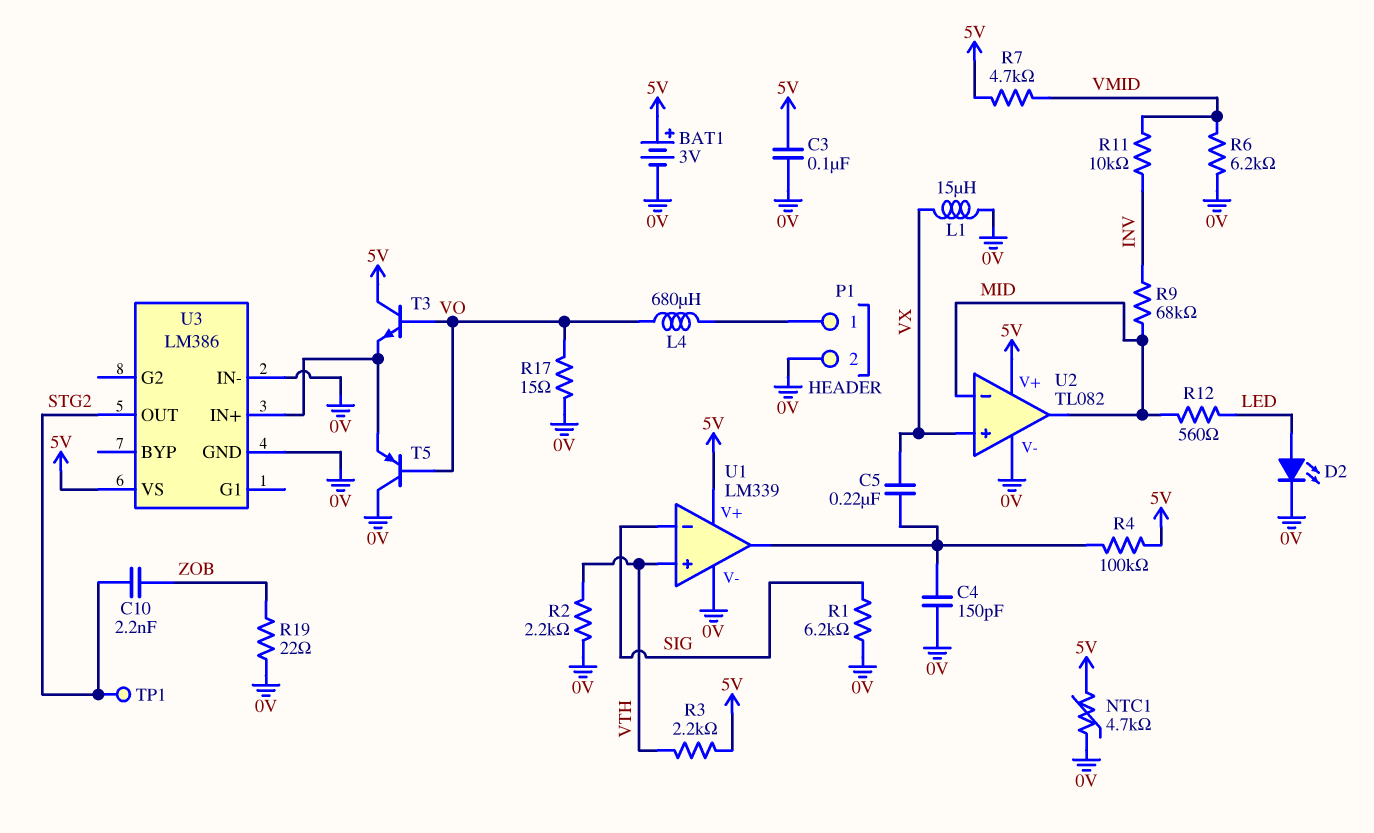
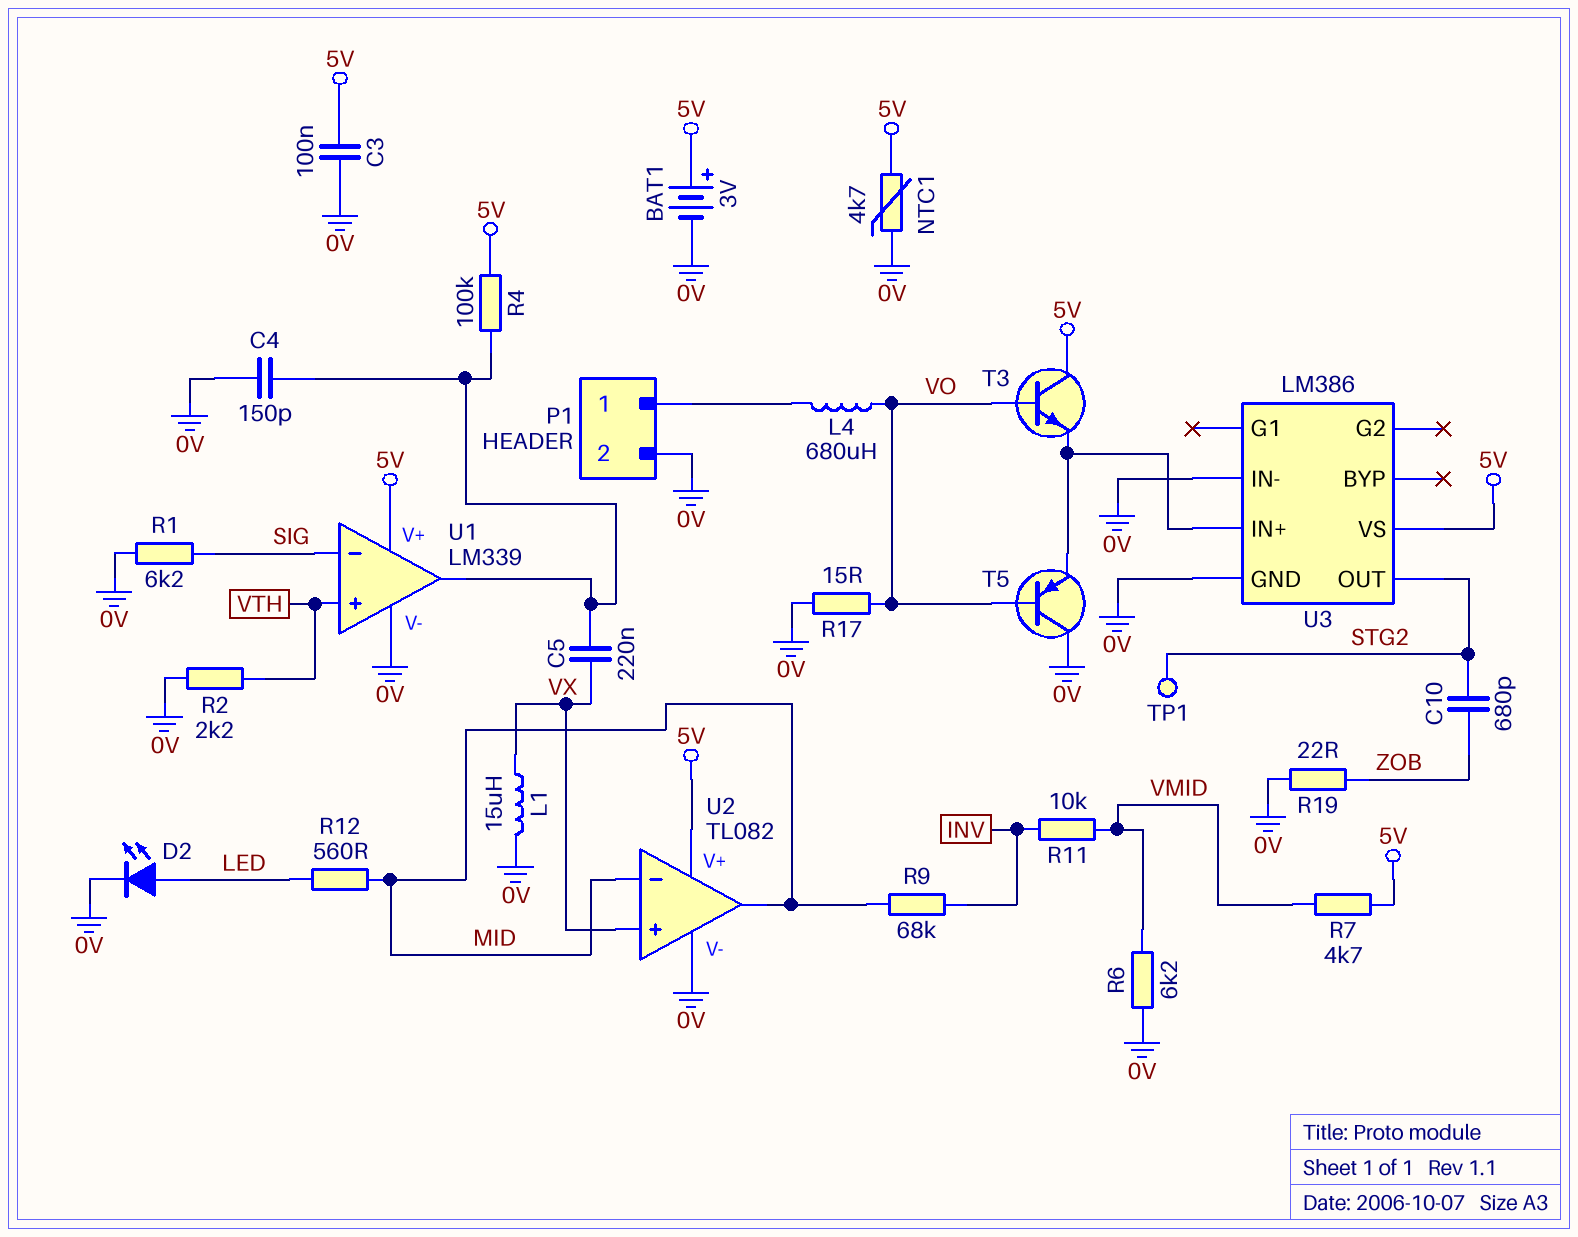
C10: 2.2nF (STG2, ZOB) -> 680pF (STG2, ZOB)
R3: 2.2k (5V, VTH) -> none

